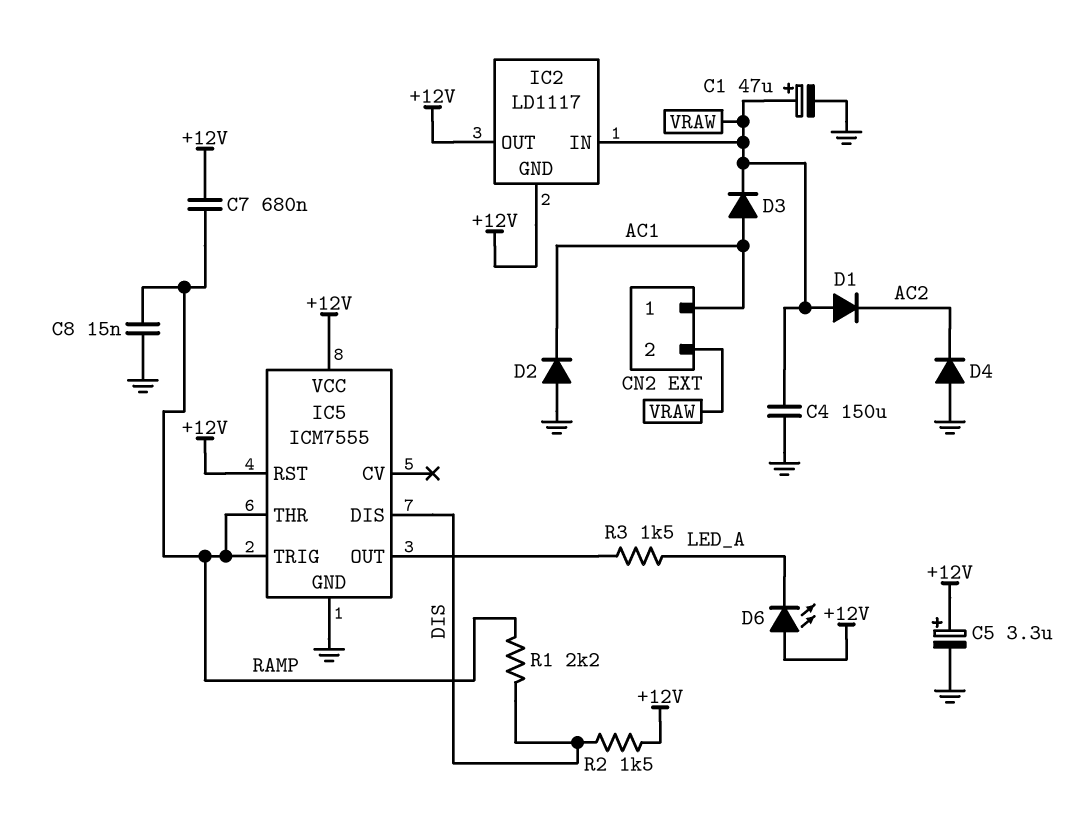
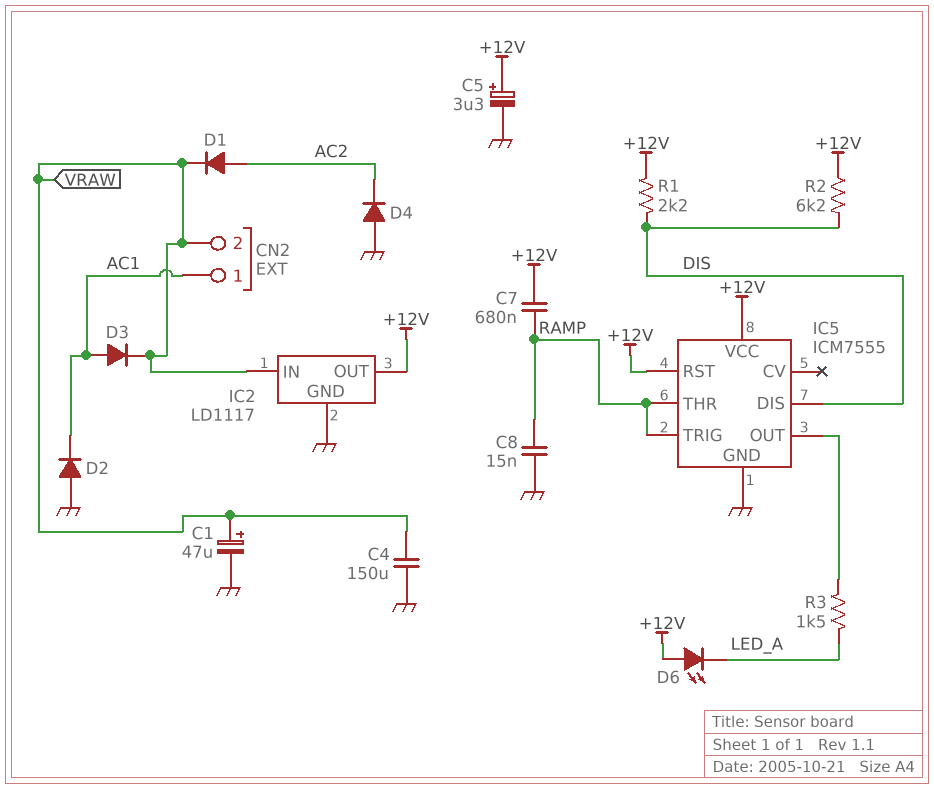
D1: diode (A VRAW, K AC2) -> diode (A AC2, K VRAW)
IC2 pin GND: +12V -> GND
R1: 2.2k (DIS, RAMP) -> 2.2k (+12V, DIS)
R2: 1.5k (+12V, DIS) -> 6.2k (+12V, DIS)

